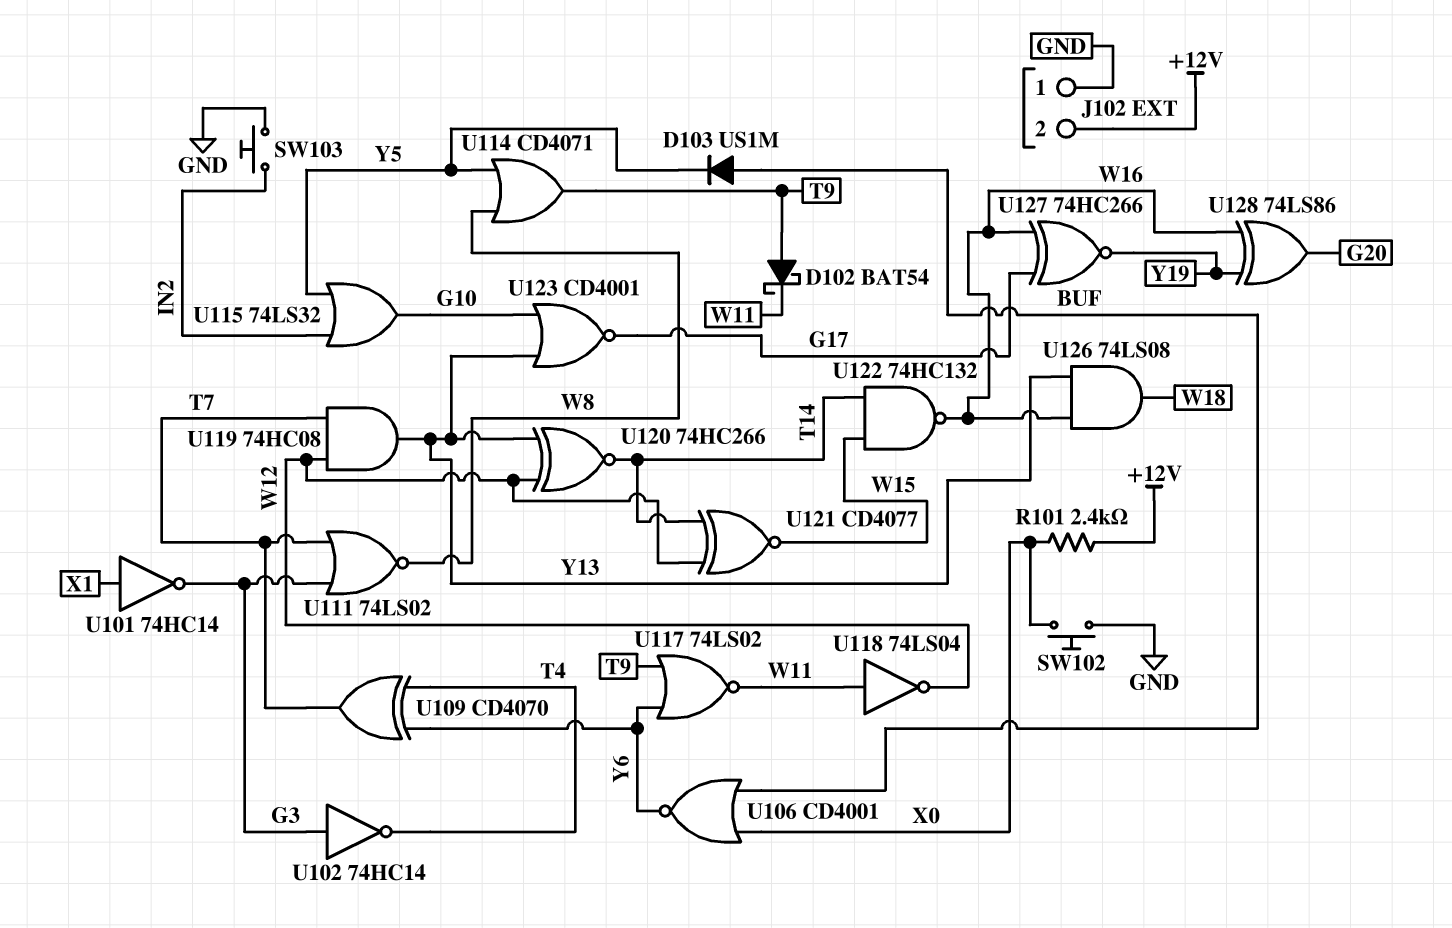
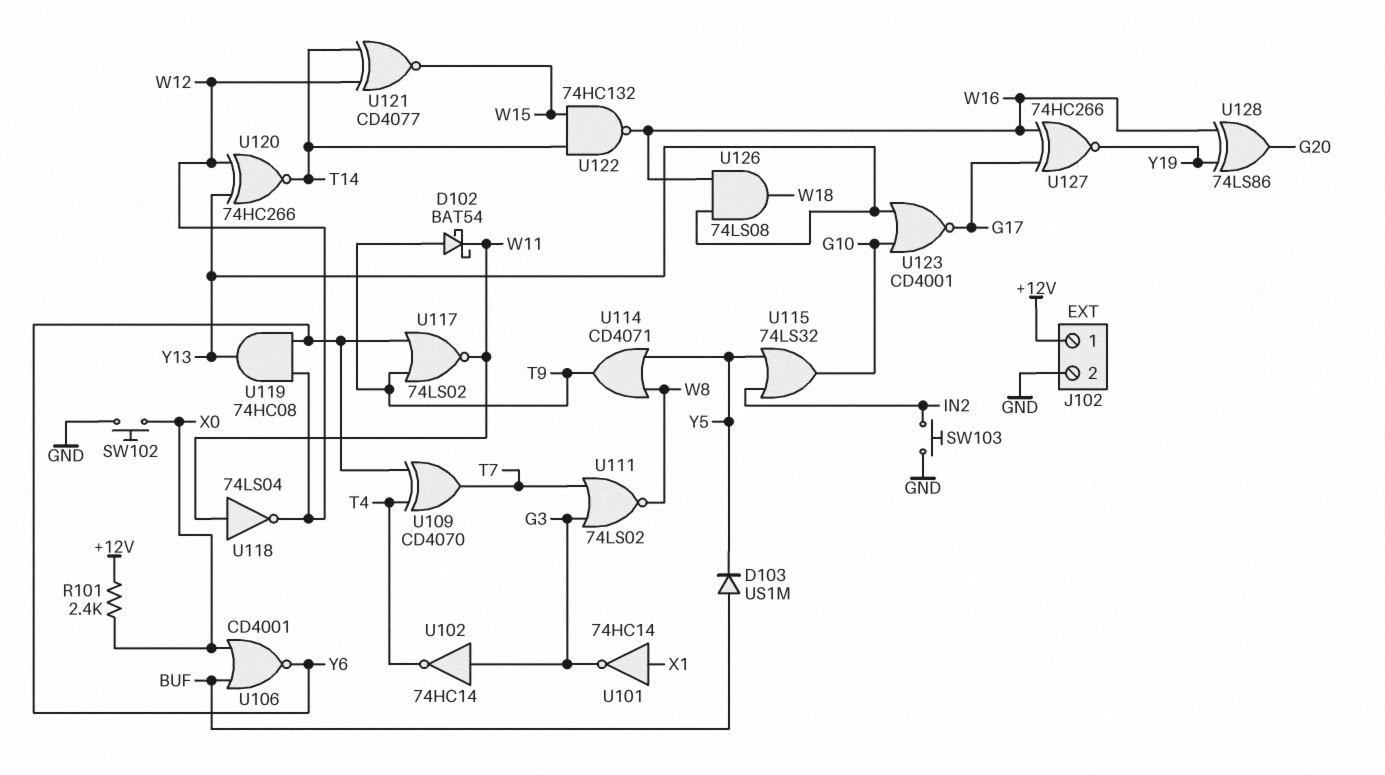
J102 pin 1: GND -> +12V
J102 pin 2: +12V -> GND
U119: AND 74HC08 (in T7, in W12, out Y13) -> AND 74HC08 (in W12, in Y6, out Y13)

